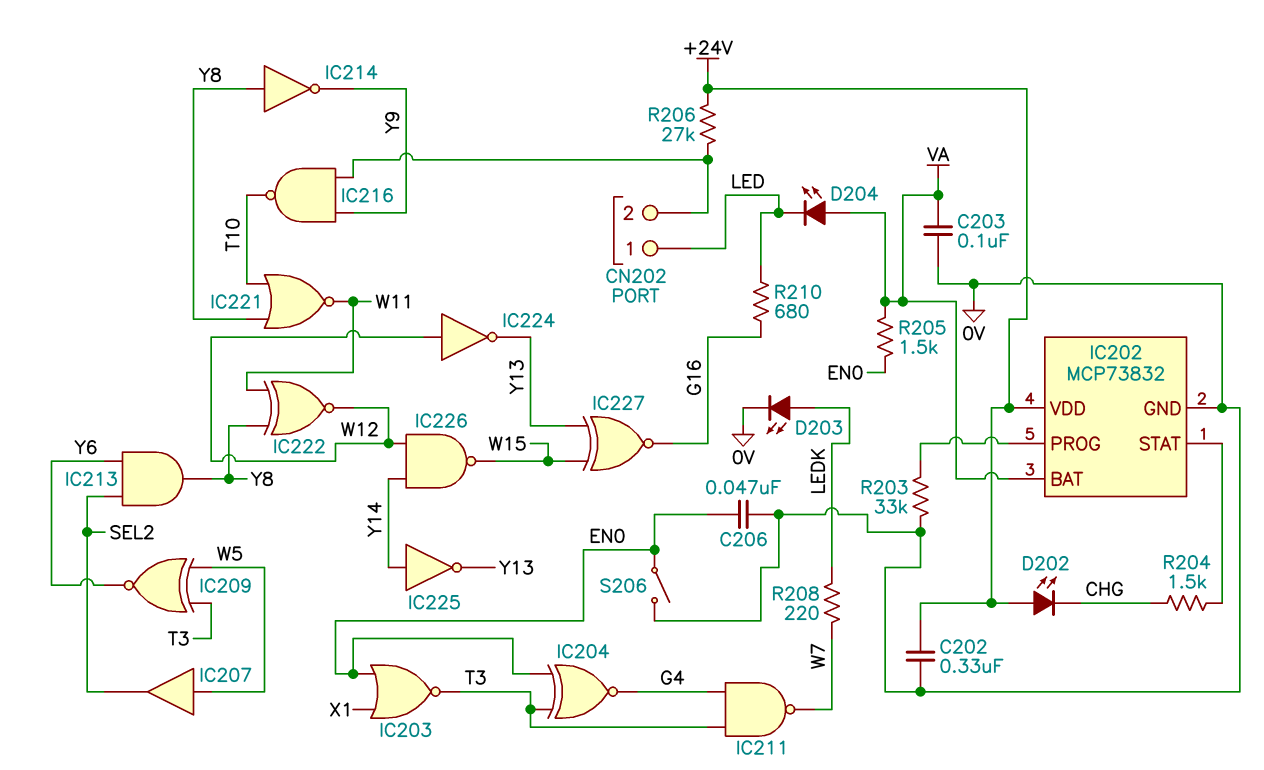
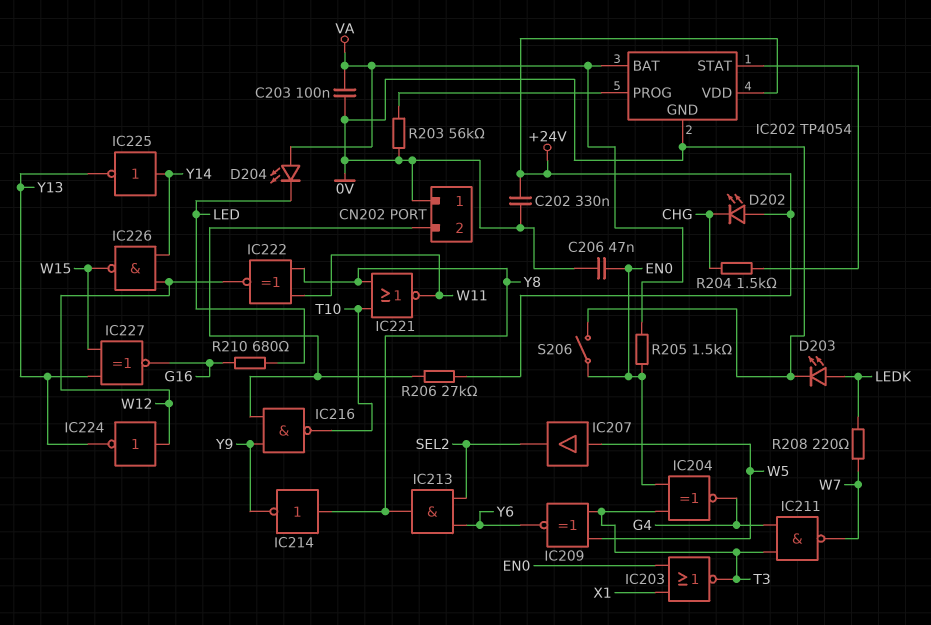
CN202 pin 1: LED -> 0V
IC202: MCP73832 -> TP4054
R203: 33k (0V, IC202/PROG) -> 56k (0V, IC202/PROG)

